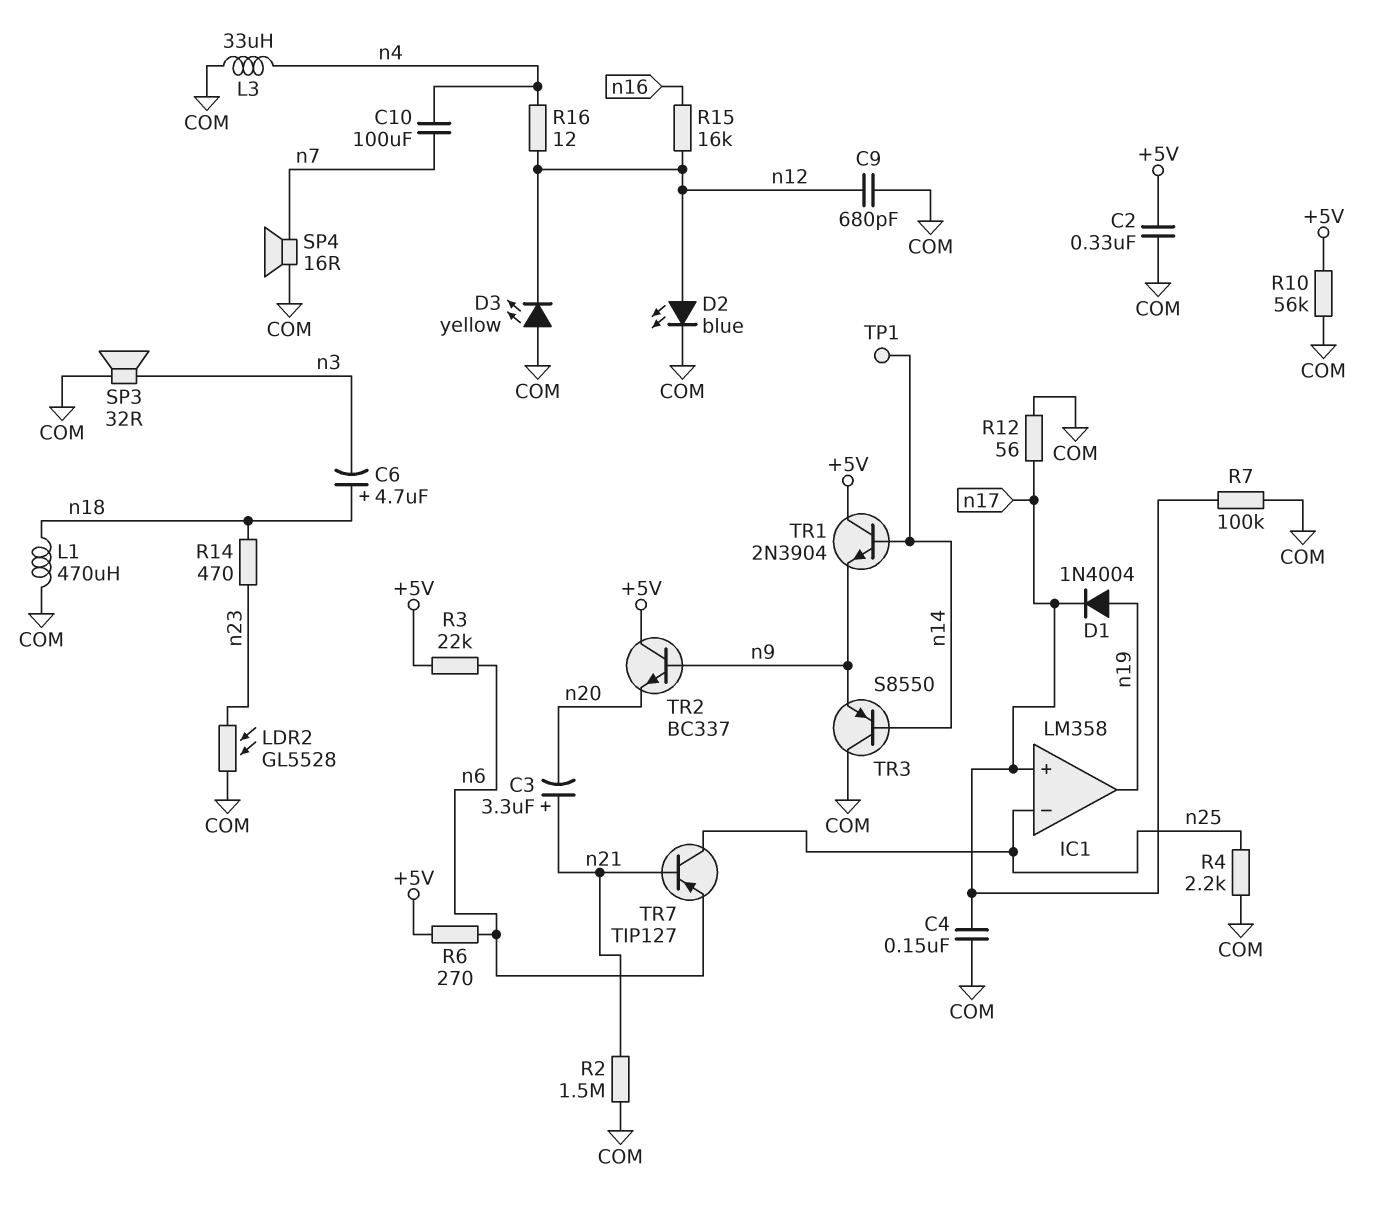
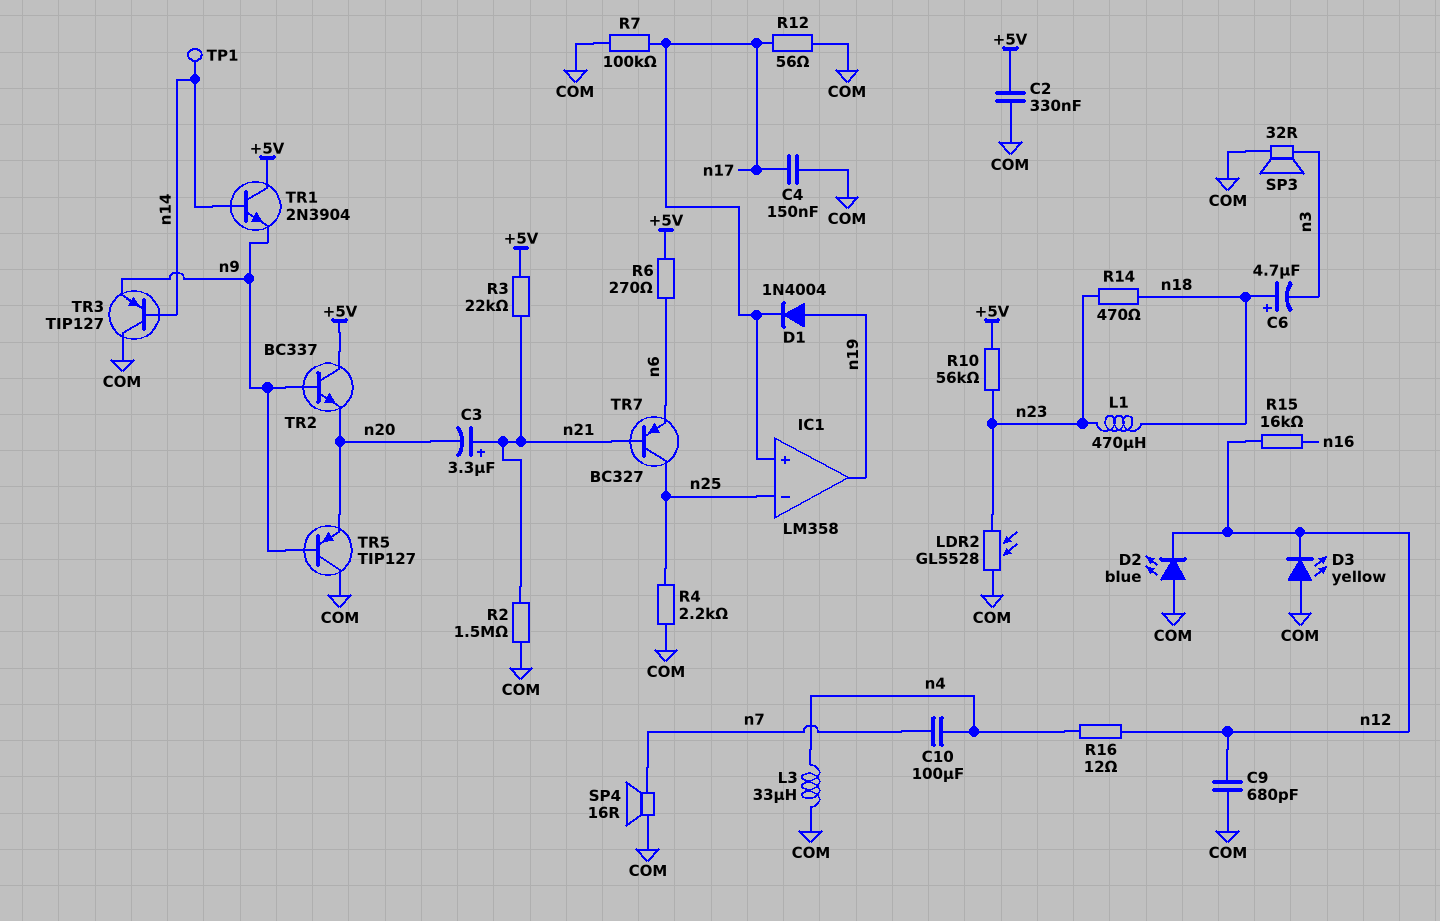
D2: LED blue (A n12, K COM) -> LED blue (A COM, K n12)
L1: 470uH (COM, n18) -> 470uH (n18, n23)
R3: 22k (+5V, n6) -> 22k (+5V, n21)
R10: 56k (+5V, COM) -> 56k (+5V, n23)
TR3: PNP S8550 (B n14, C COM, E n9) -> PNP TIP127 (B n14, C COM, E n9)
TR5: none -> PNP TIP127 (B n9, C COM, E n20)
TR7: PNP TIP127 (B n21, C n25, E n6) -> PNP BC327 (B n21, C n25, E n6)

